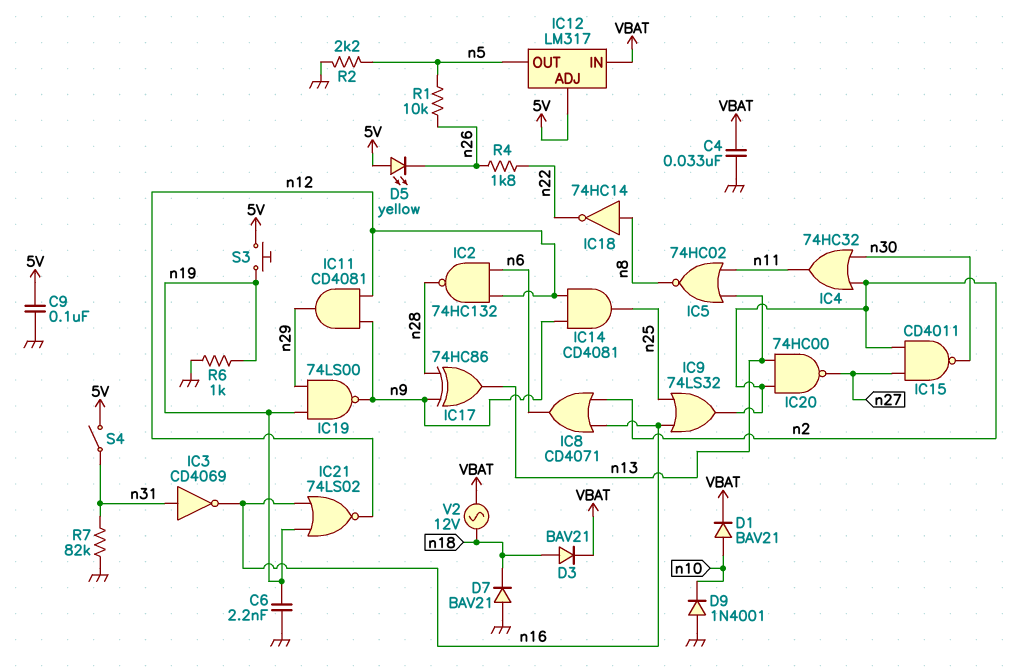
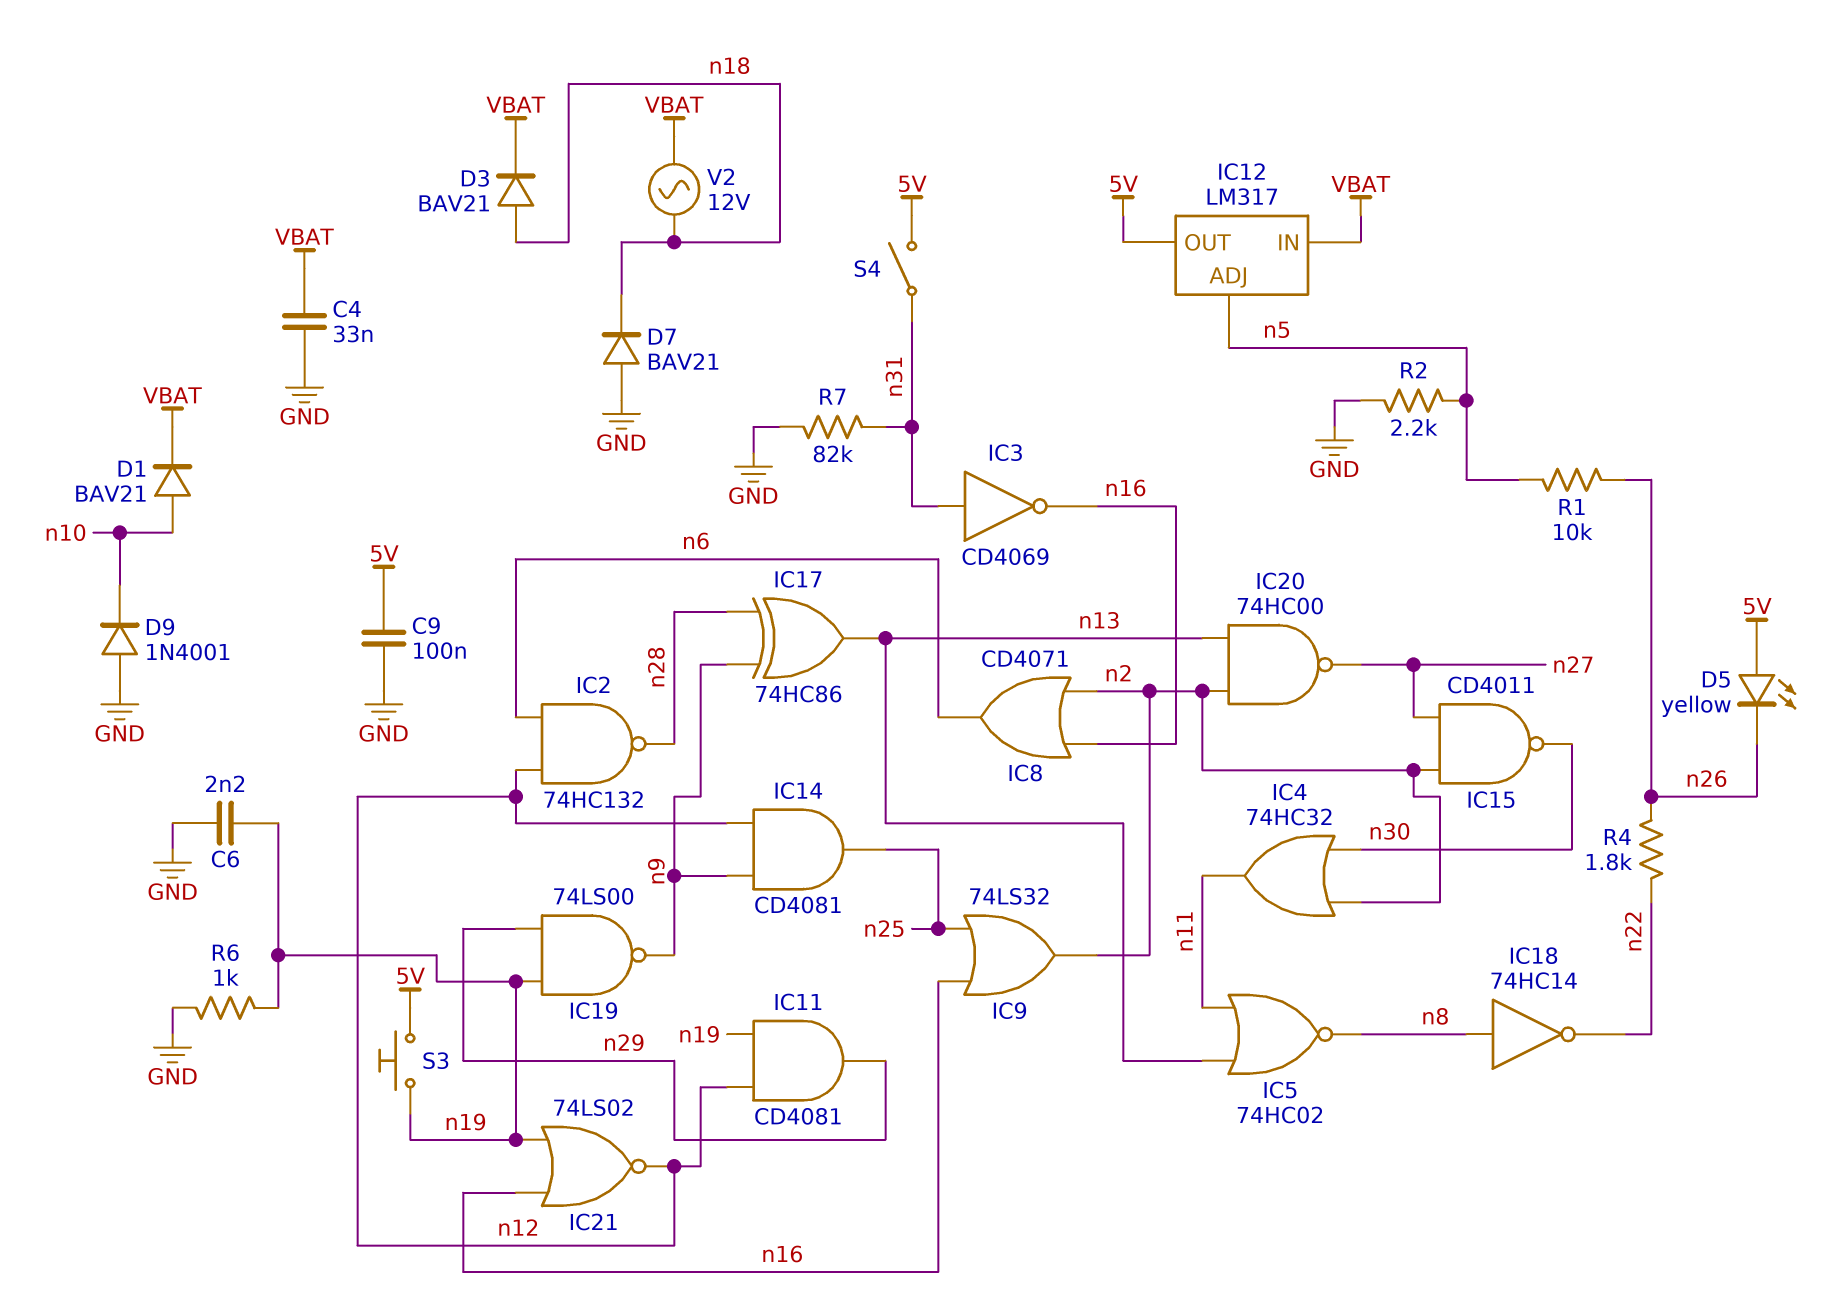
IC11: AND CD4081 (in n9, in n12, out n29) -> AND CD4081 (in n12, in n19, out n29)
IC12 pin ADJ: 5V -> n5
IC12 pin OUT: n5 -> 5V

